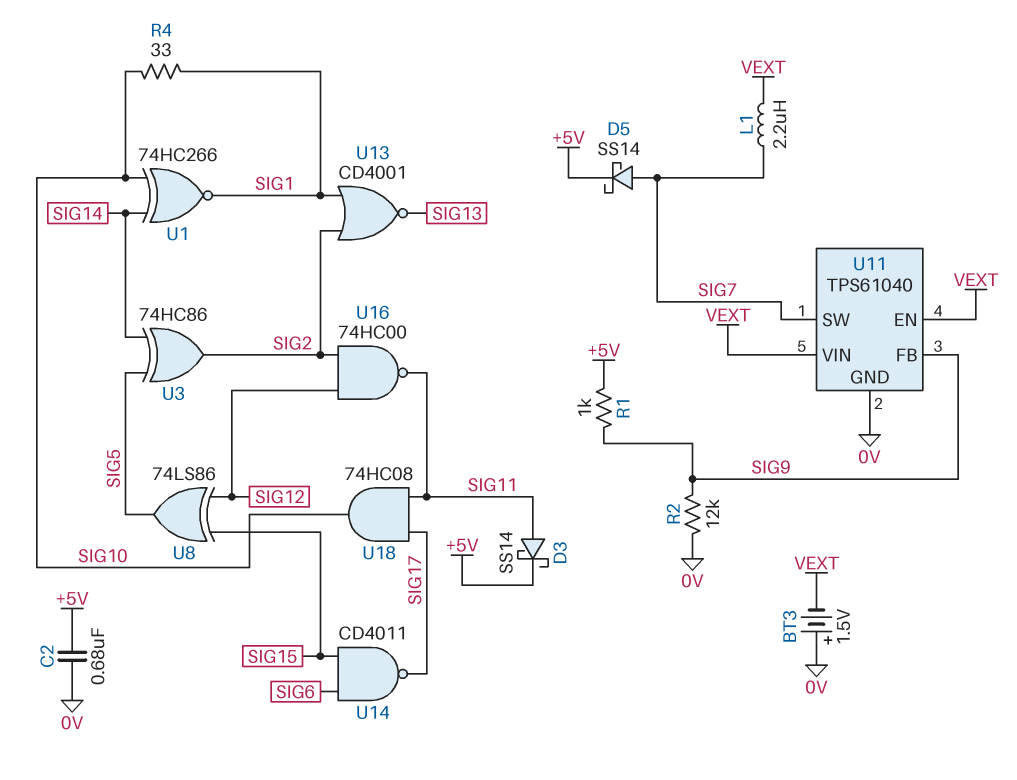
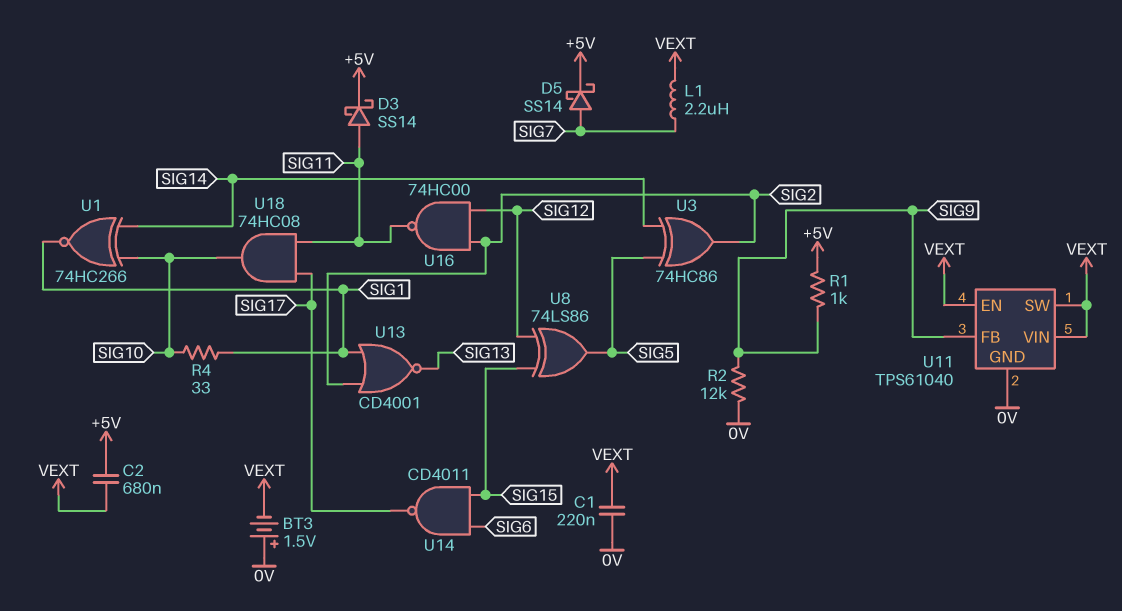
C1: none -> 220nF (0V, VEXT)
C2: 680nF (+5V, 0V) -> 680nF (+5V, VEXT)
U11 pin SW: SIG7 -> VEXT

